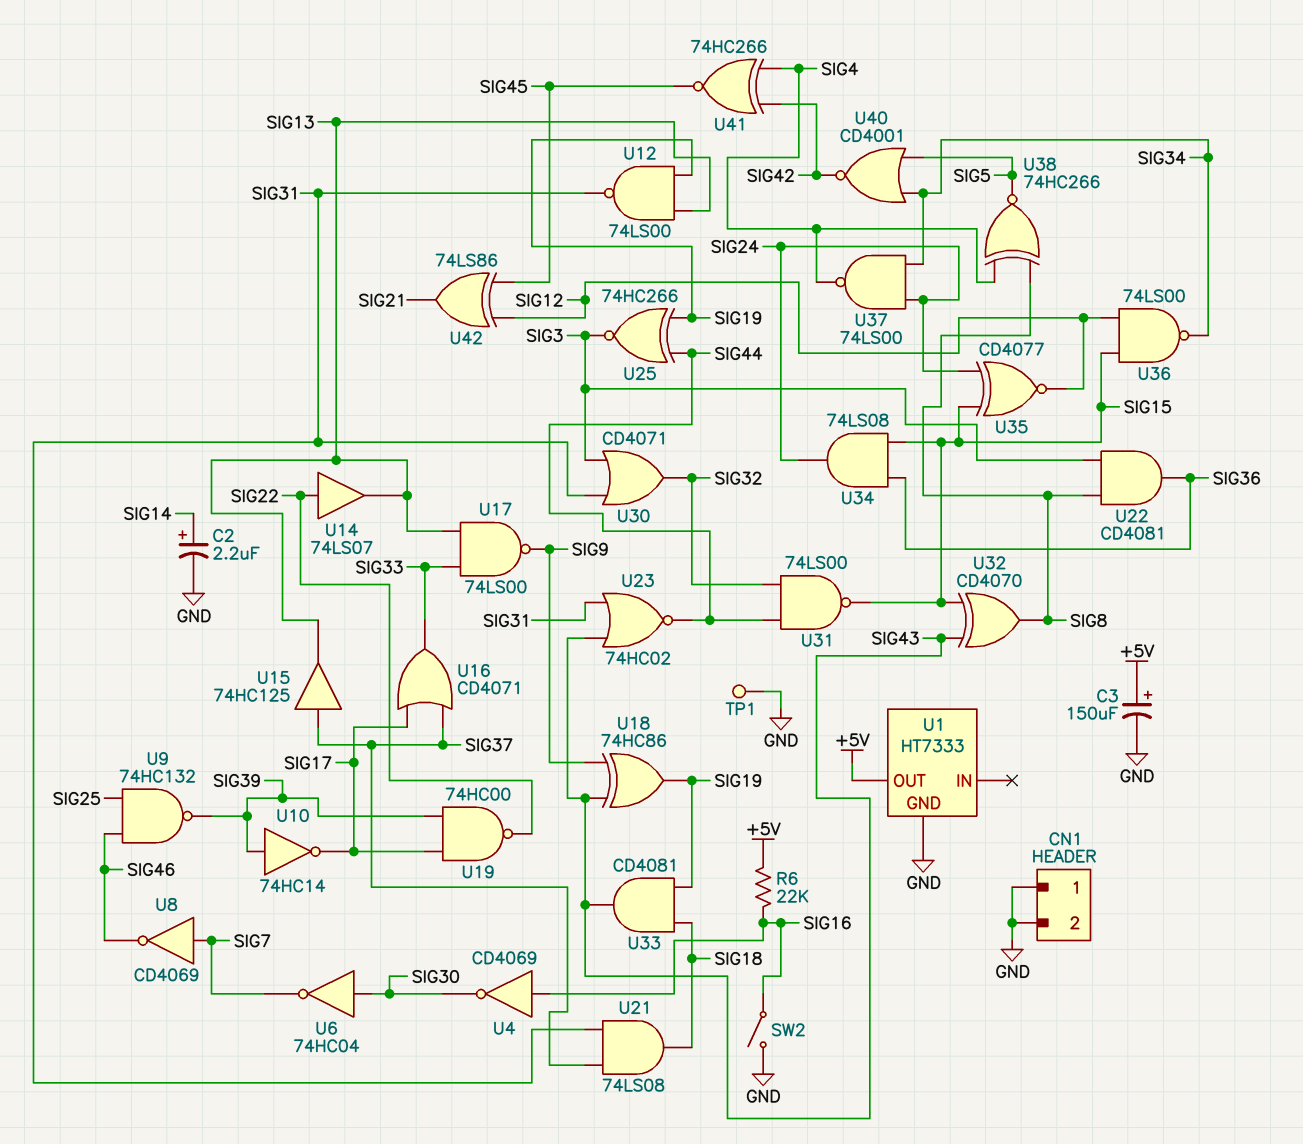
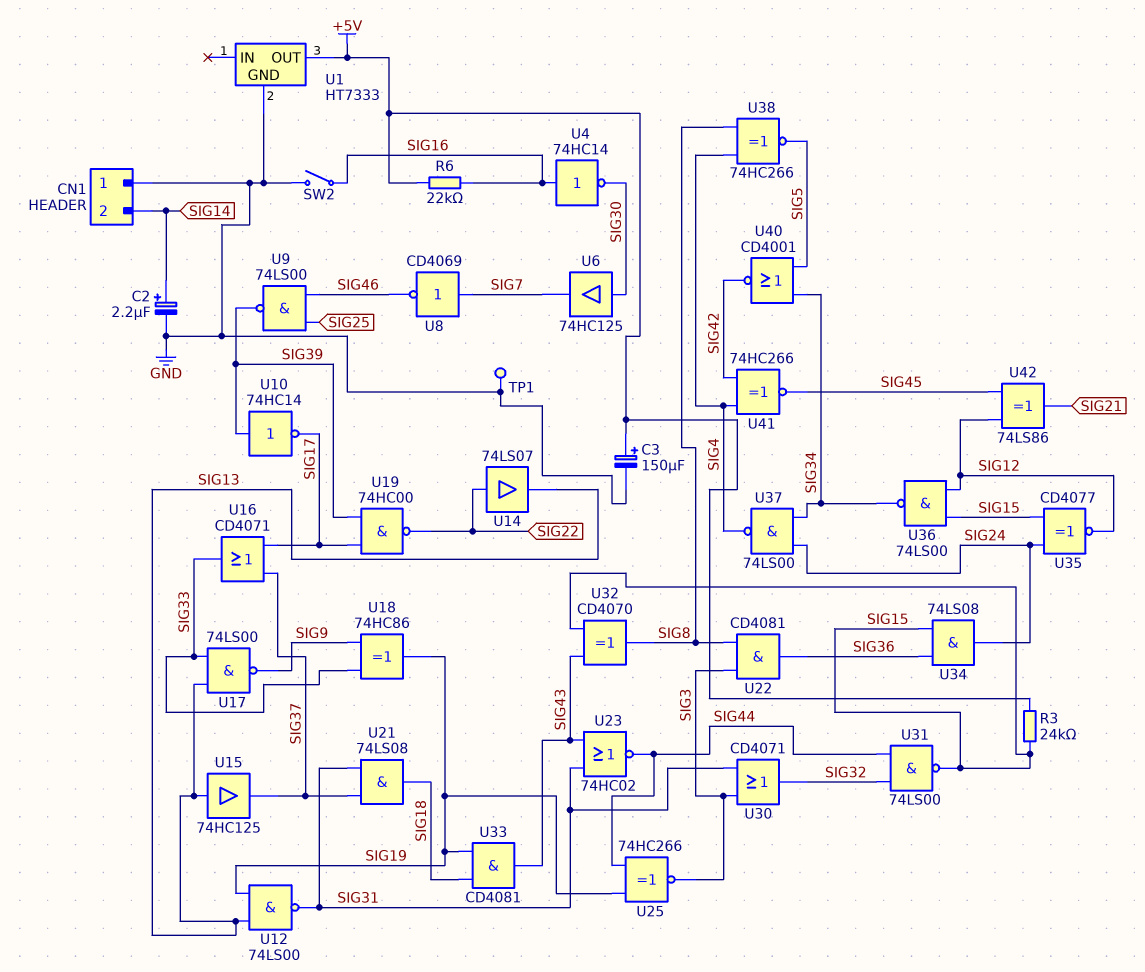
CN1 pin 2: GND -> SIG14
R3: none -> 24k (+5V, SIG15)
U4: NOT CD4069 (in SIG16, out SIG30) -> NOT 74HC14 (in SIG16, out SIG30)
U6: NOT 74HC04 (in SIG30, out SIG7) -> buffer 74HC125 (in SIG30, out SIG7)
U9: NAND 74HC132 (in SIG25, in SIG46, out SIG39) -> NAND 74LS00 (in SIG25, in SIG46, out SIG39)
U15: buffer 74HC125 (in SIG37, out SIG13) -> buffer 74HC125 (in SIG13, out SIG37)
U18: XOR 74HC86 (in SIG9, in SIG43, out SIG19) -> XOR 74HC86 (in SIG9, in SIG33, out SIG19)

